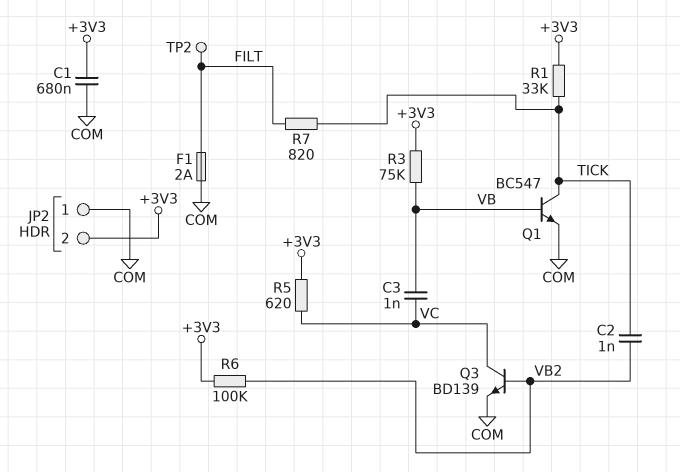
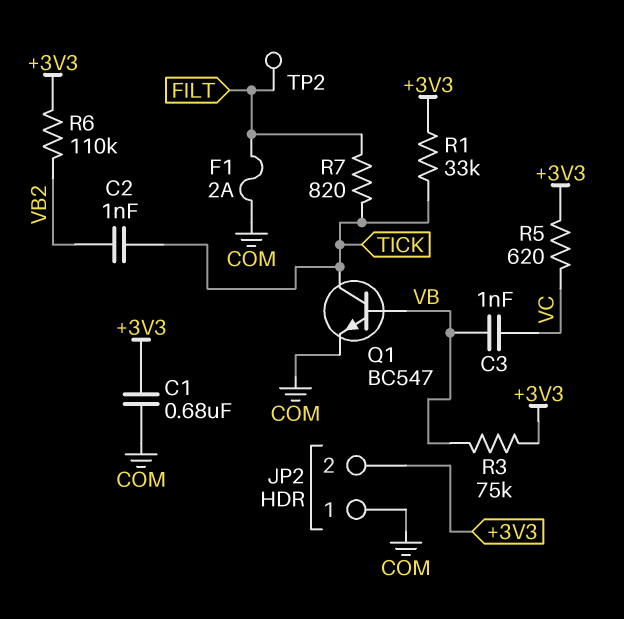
Q3: NPN BD139 (B VB2, C VC, E COM) -> none
R6: 100k (+3V3, VB2) -> 110k (+3V3, VB2)

